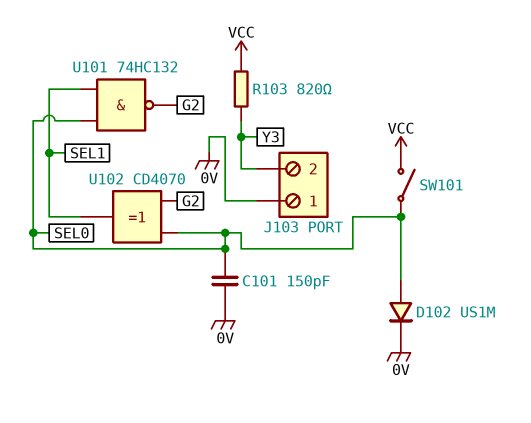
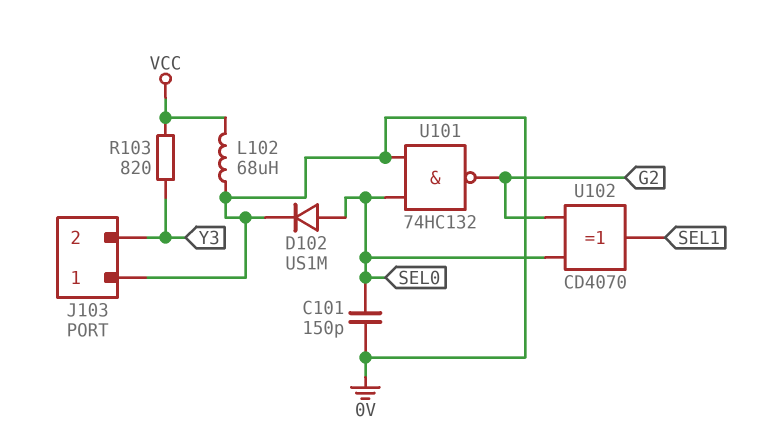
L102: none -> 68uH (0V, VCC)
SW101: switch (SEL0, VCC) -> none
U101: NAND 74HC132 (in SEL0, in SEL1, out G2) -> NAND 74HC132 (in 0V, in SEL0, out G2)

